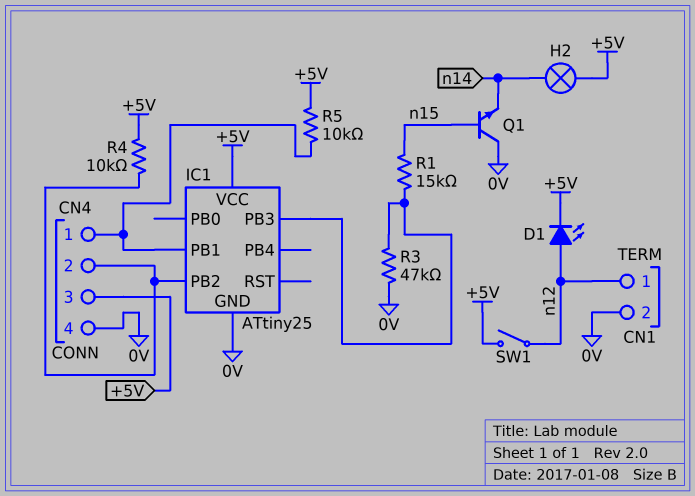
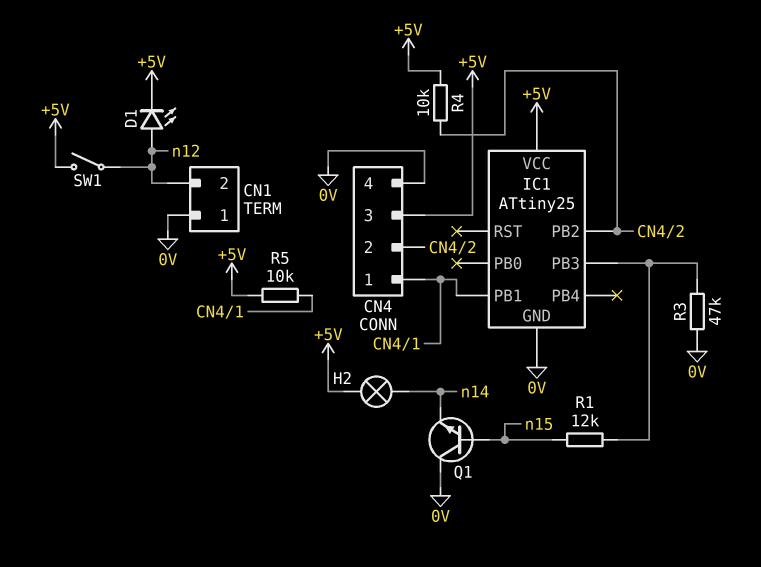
CN1 pin 1: n12 -> 0V
CN1 pin 2: 0V -> n12
R1: 15k (IC1/PB3, n15) -> 12k (IC1/PB3, n15)

